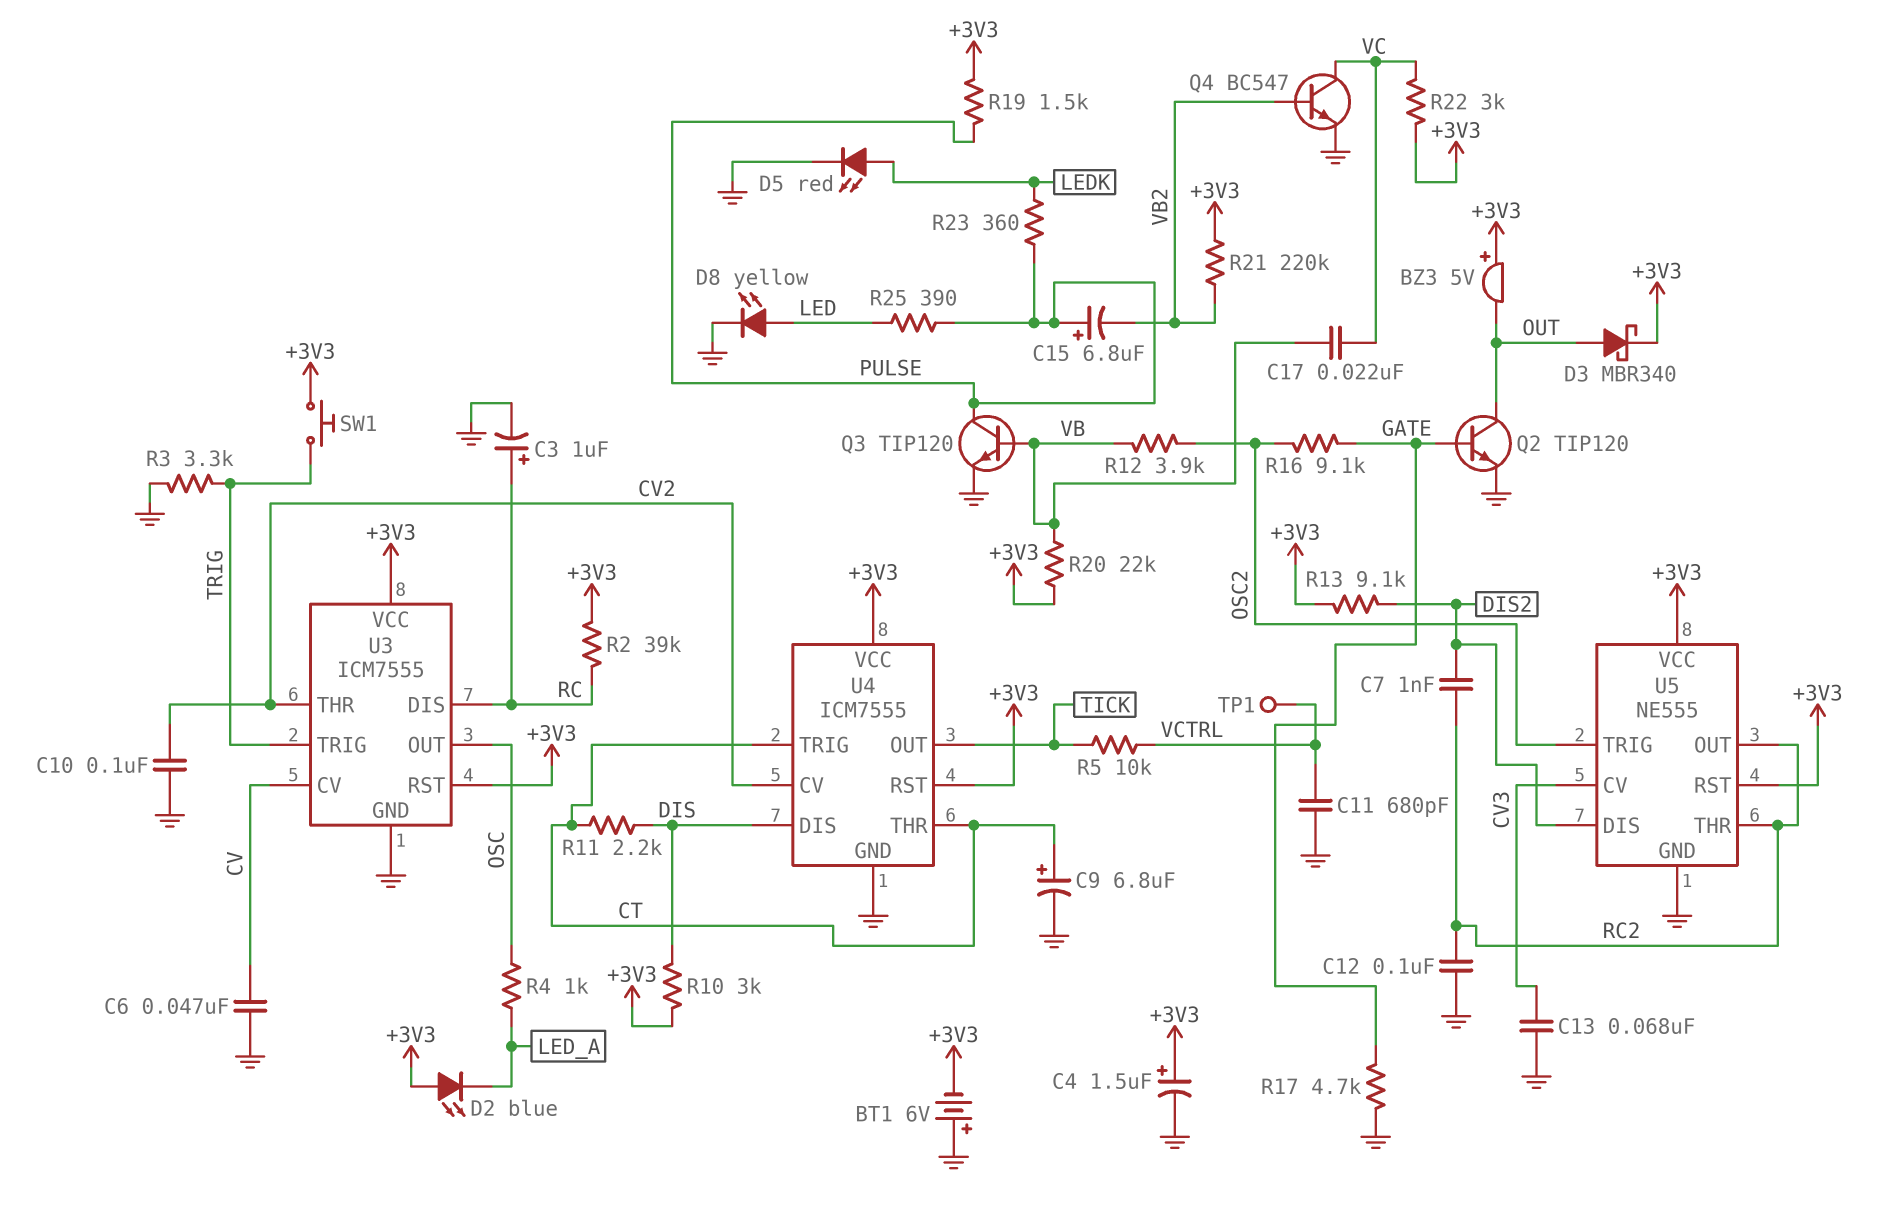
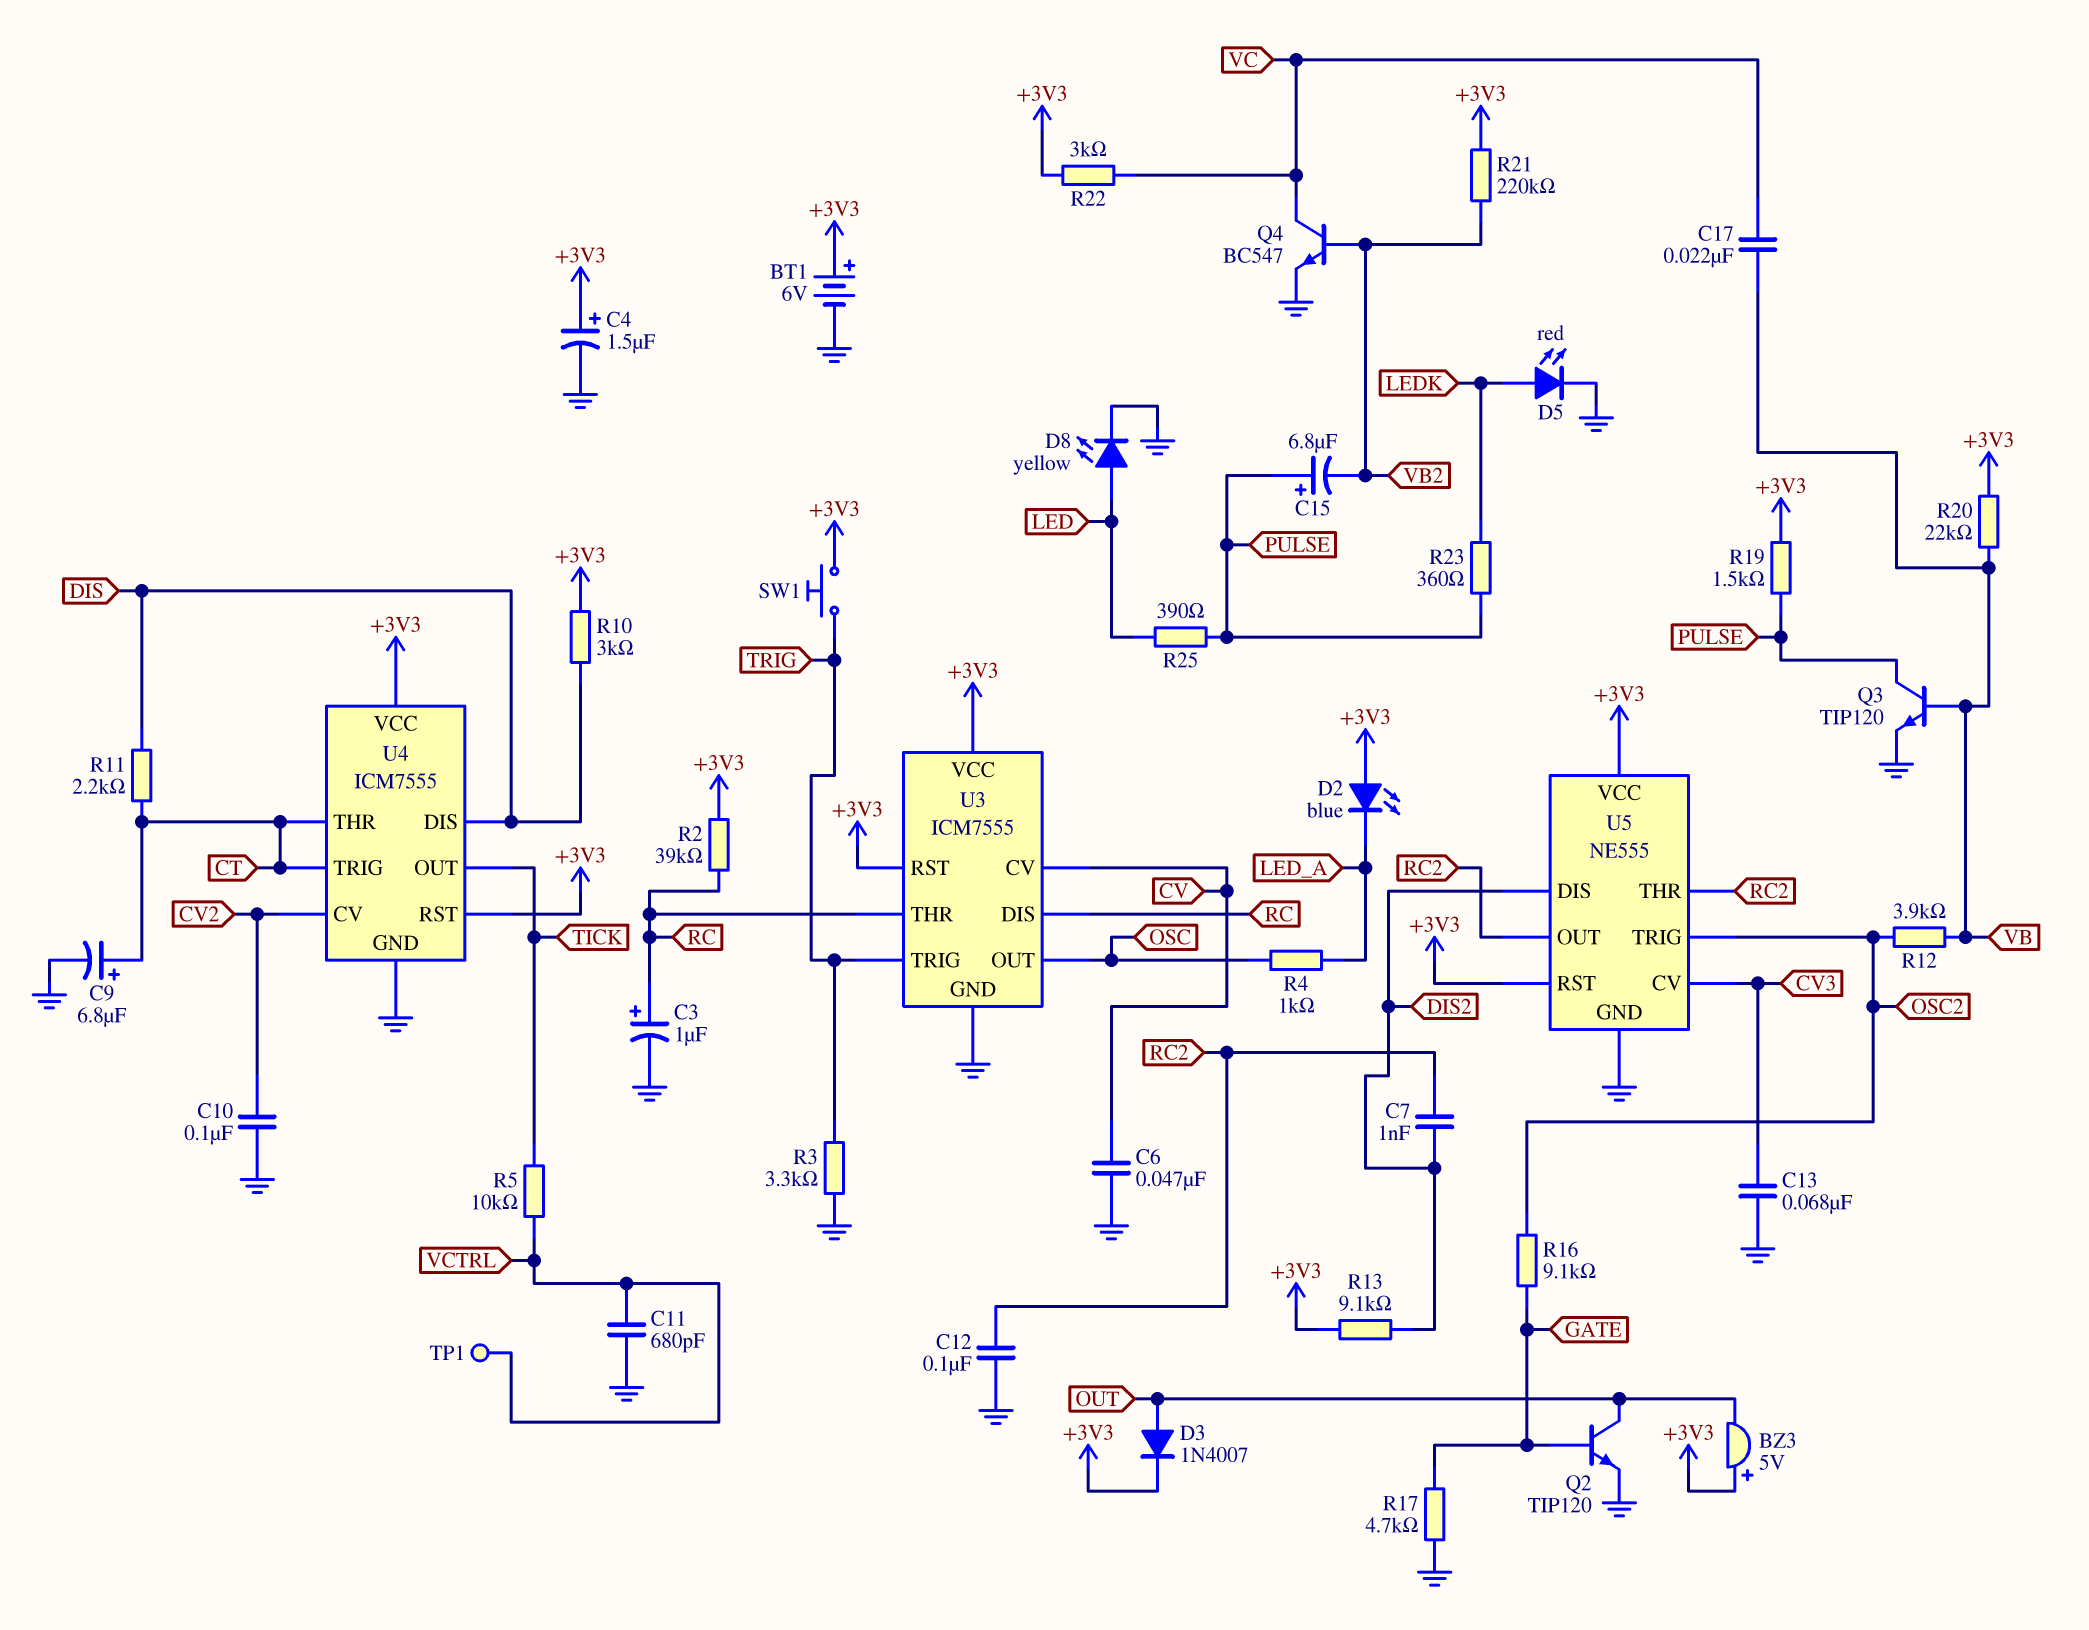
BT1: 6V (plus GND, minus +3V3) -> 6V (plus +3V3, minus GND)
D3: schottky MBR340 (A OUT, K +3V3) -> diode 1N4007 (A OUT, K +3V3)
U3 pin THR: CV2 -> RC

